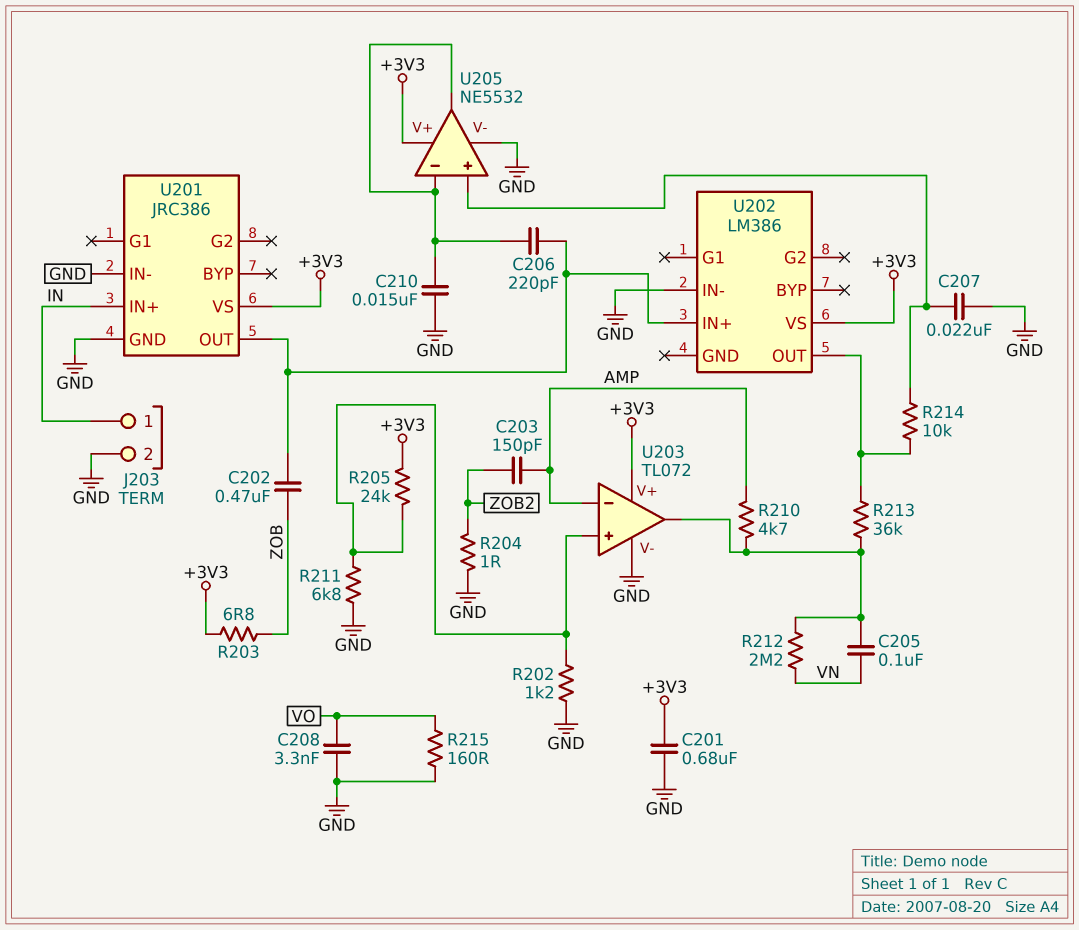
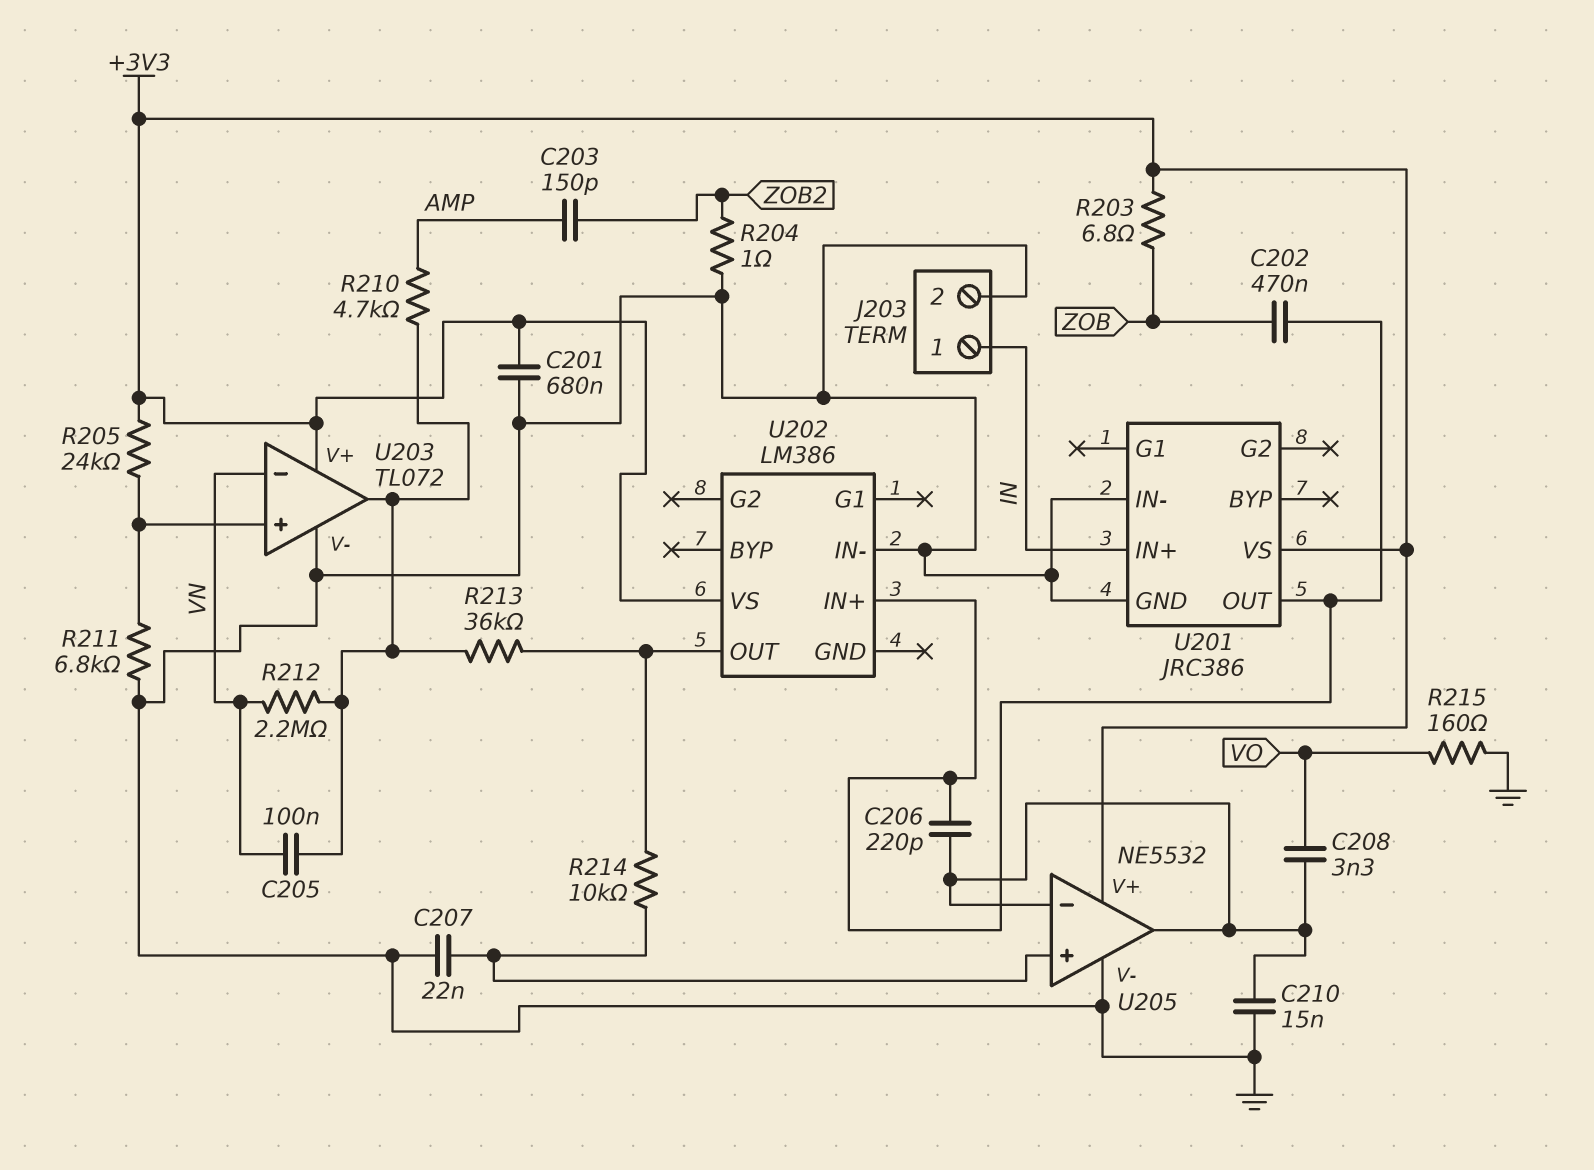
C208: 3.3nF (GND, VO) -> 3.3nF (U205/in-, VO)
R202: 1.2k (GND, U203/in+) -> none
U203 pin in-: AMP -> VN

